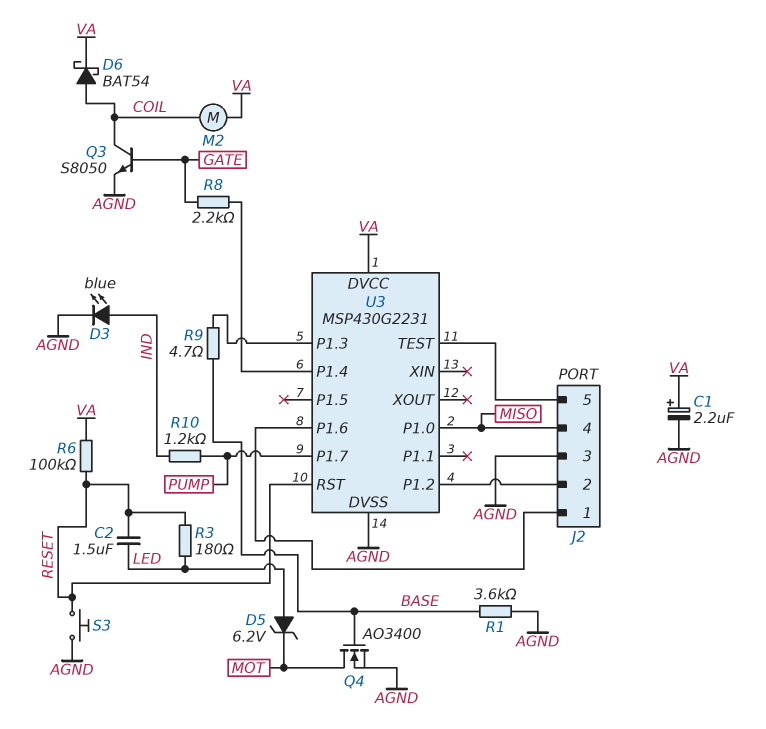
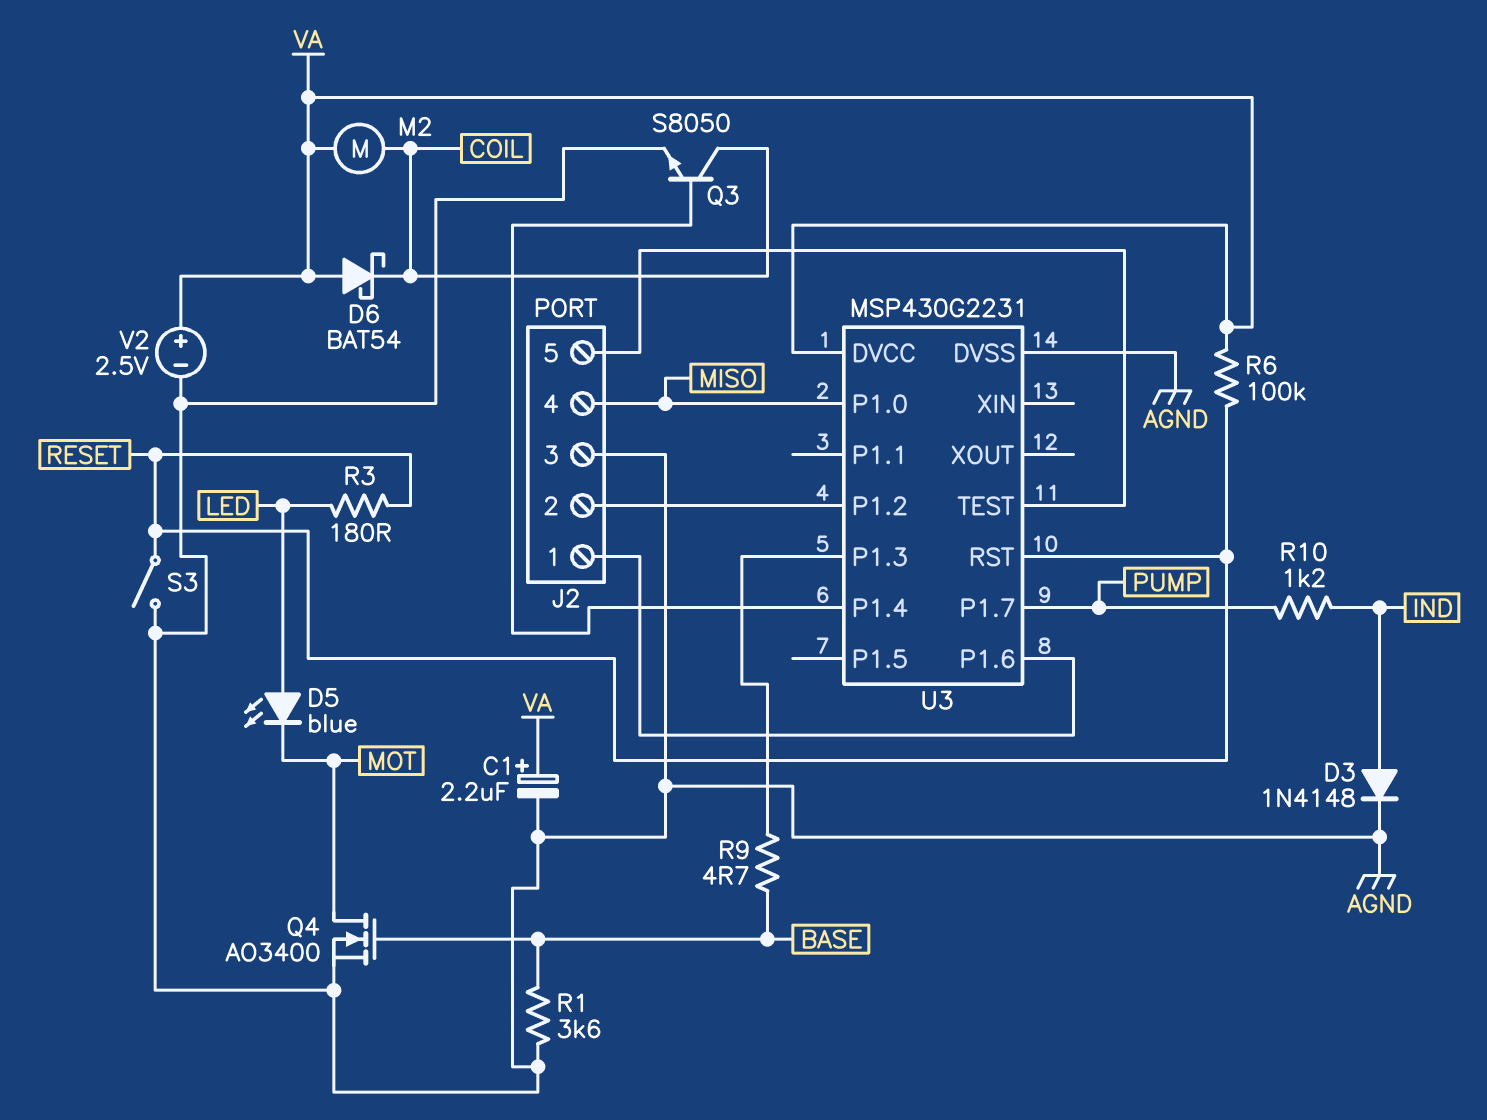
C2: 1.5uF (LED, RESET) -> none
D3: LED blue (A IND, K AGND) -> diode 1N4148 (A IND, K AGND)
D5: zener 6.2V (A LED, K MOT) -> LED blue (A LED, K MOT)
D6: schottky BAT54 (A COIL, K VA) -> schottky BAT54 (A VA, K COIL)
Q3: NPN S8050 (B GATE, C COIL, E AGND) -> NPN S8050 (B U3/P1.4, C COIL, E AGND)
R8: 2.2k (GATE, U3/P1.4) -> none
S3: button (AGND, RESET) -> switch (AGND, RESET)
V2: none -> 2.5V (plus VA, minus AGND)

